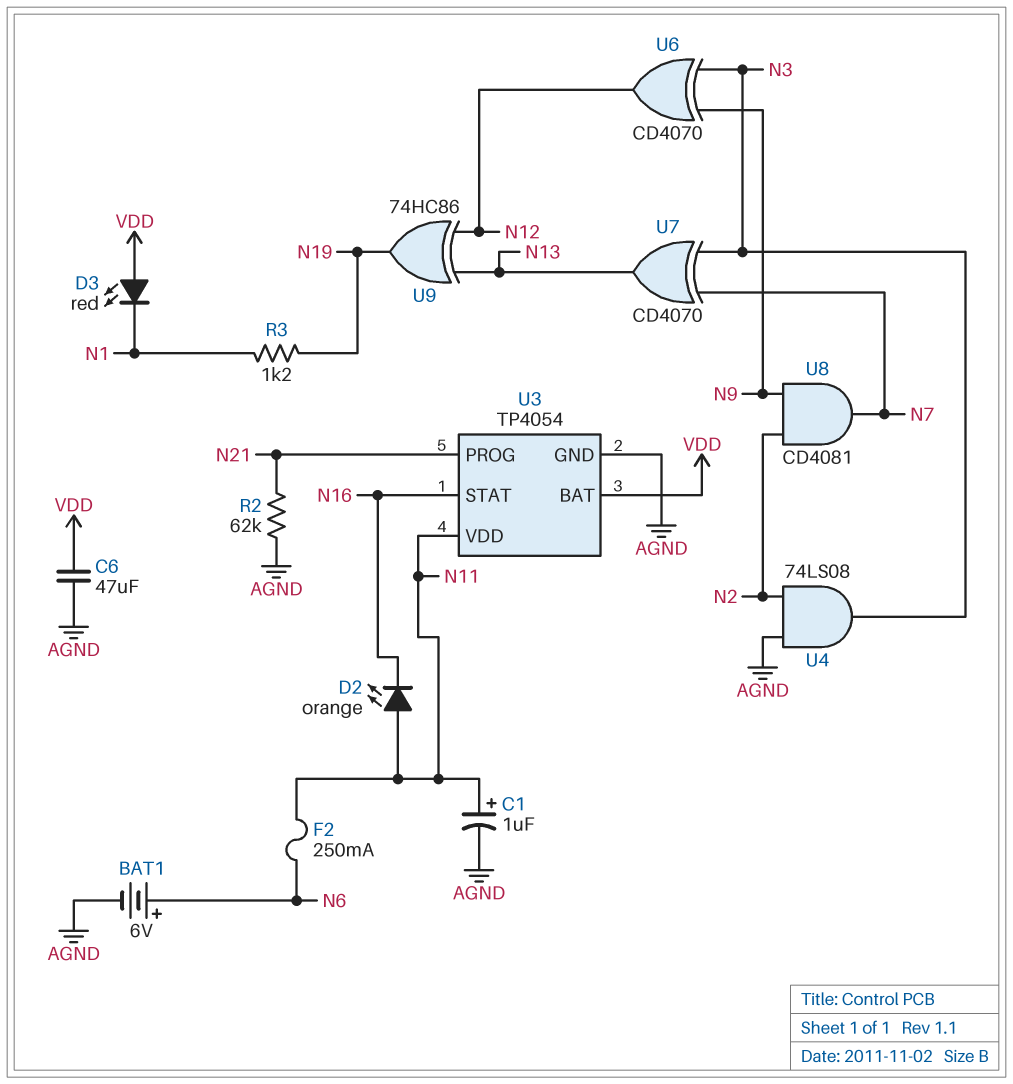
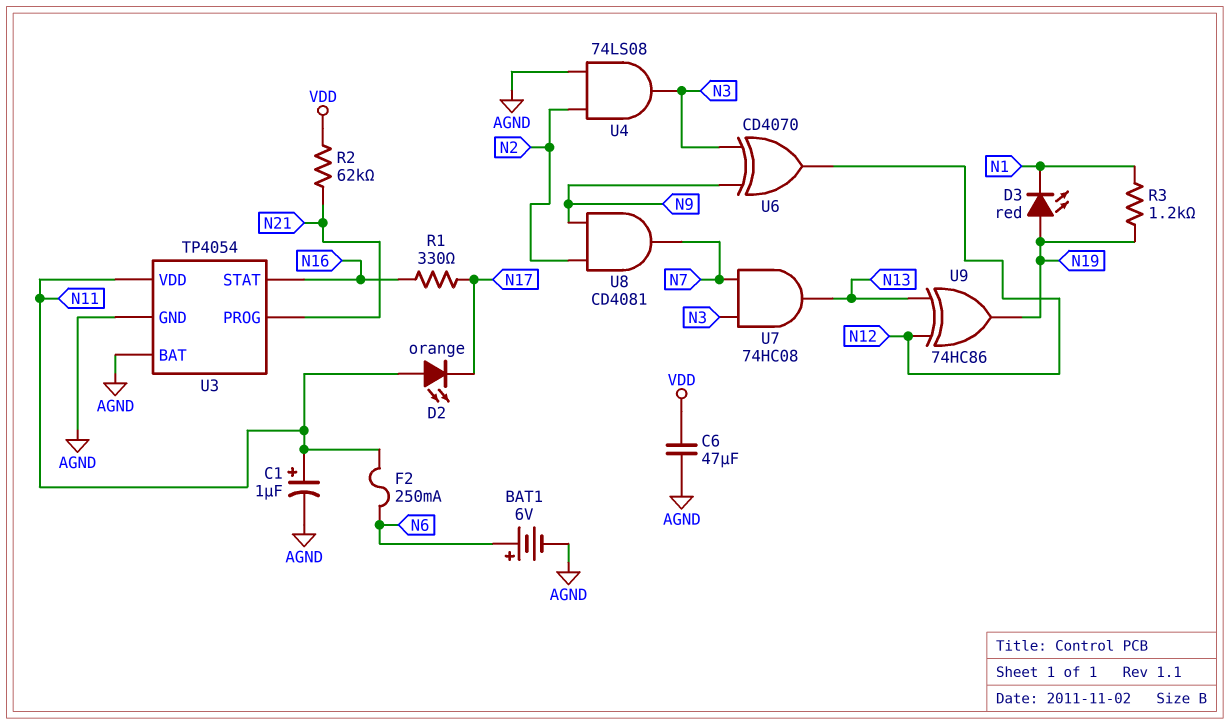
D2: LED orange (A N11, K N16) -> LED orange (A N11, K N17)
D3: LED red (A VDD, K N1) -> LED red (A N19, K N1)
R1: none -> 330 (N16, N17)
R2: 62k (AGND, N21) -> 62k (N21, VDD)
U3 pin BAT: VDD -> AGND
U7: XOR CD4070 (in N3, in N7, out N13) -> AND 74HC08 (in N3, in N7, out N13)

